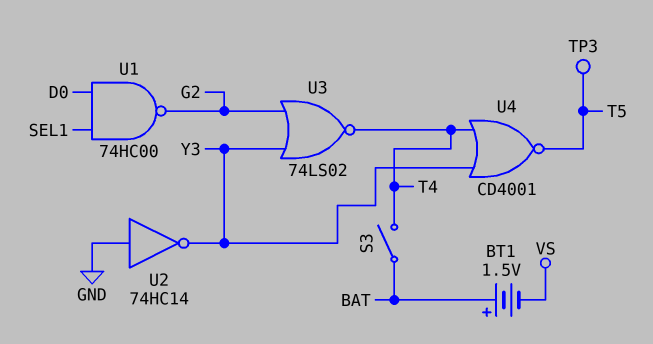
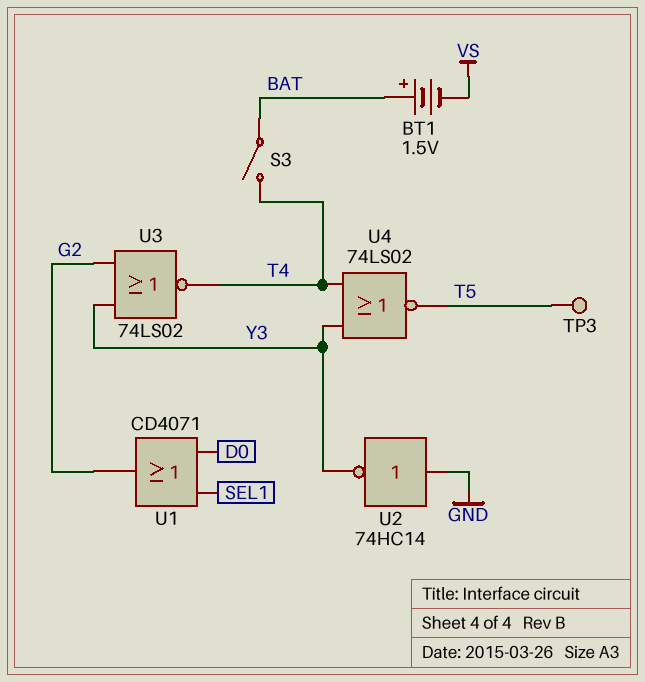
U1: NAND 74HC00 (in D0, in SEL1, out G2) -> OR CD4071 (in D0, in SEL1, out G2)
U4: NOR CD4001 (in T4, in Y3, out T5) -> NOR 74LS02 (in T4, in Y3, out T5)

